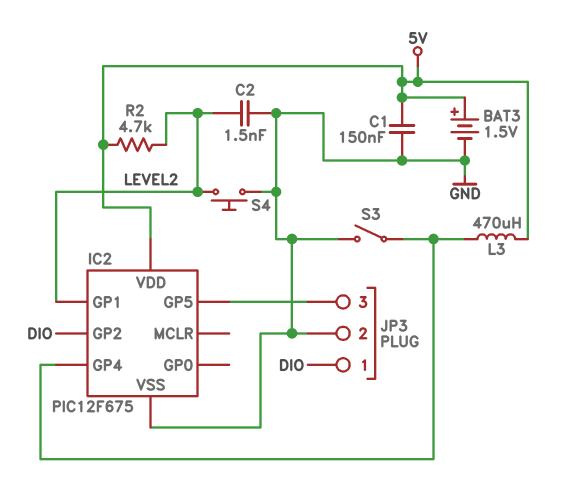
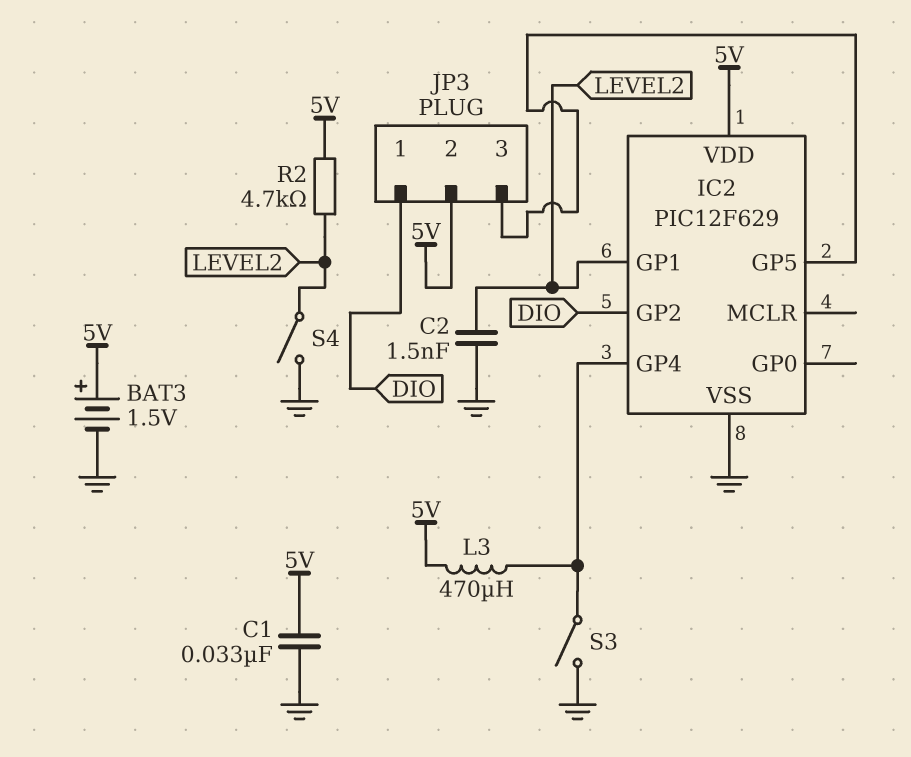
C1: 150nF (5V, GND) -> 33nF (5V, GND)
IC2: PIC12F675 -> PIC12F629
JP3 pin 2: GND -> 5V
S4: button (GND, LEVEL2) -> switch (GND, LEVEL2)

